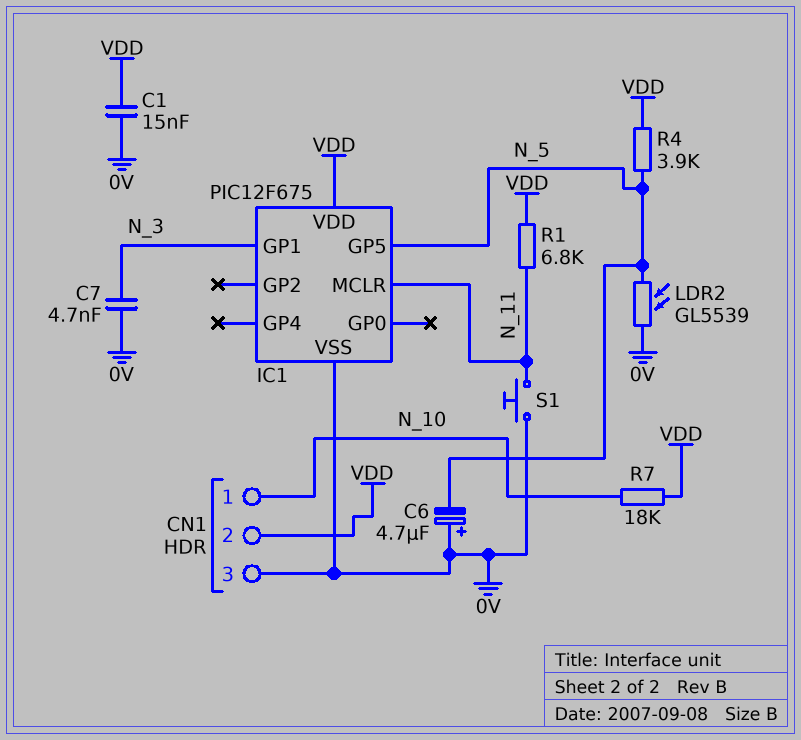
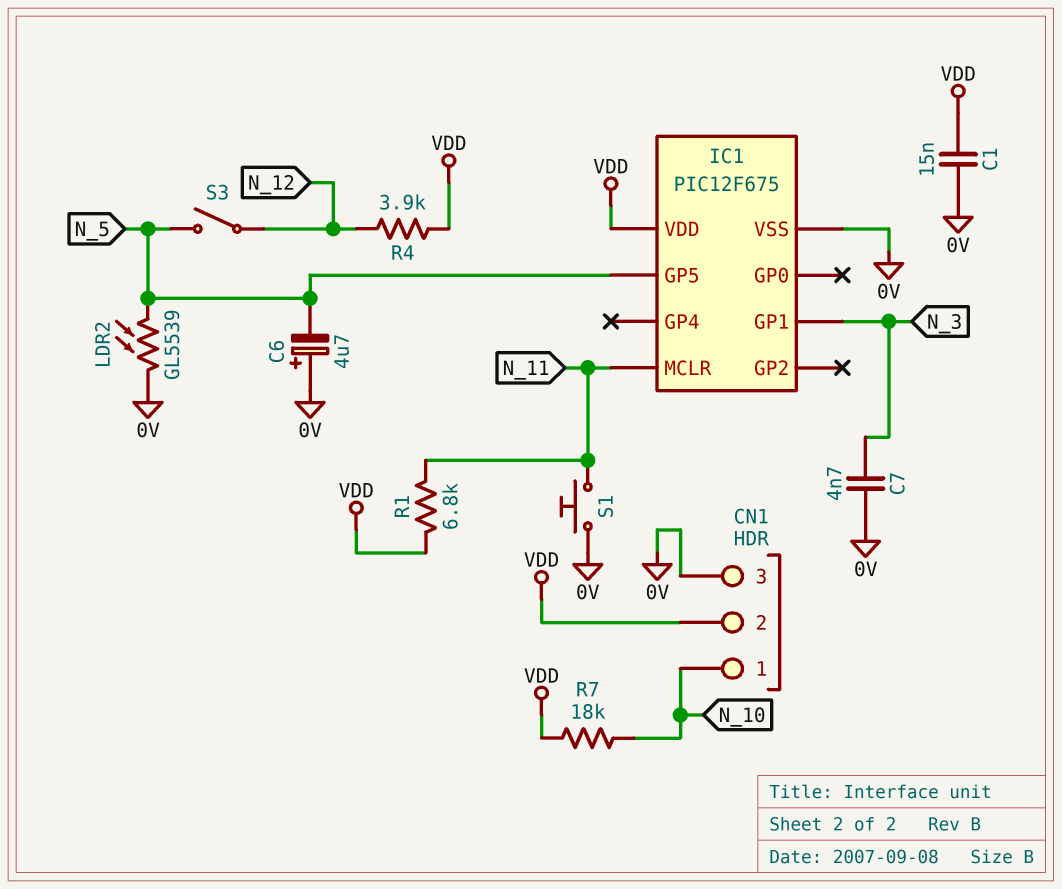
R4: 3.9k (N_5, VDD) -> 3.9k (N_12, VDD)
S3: none -> switch (N_5, N_12)

